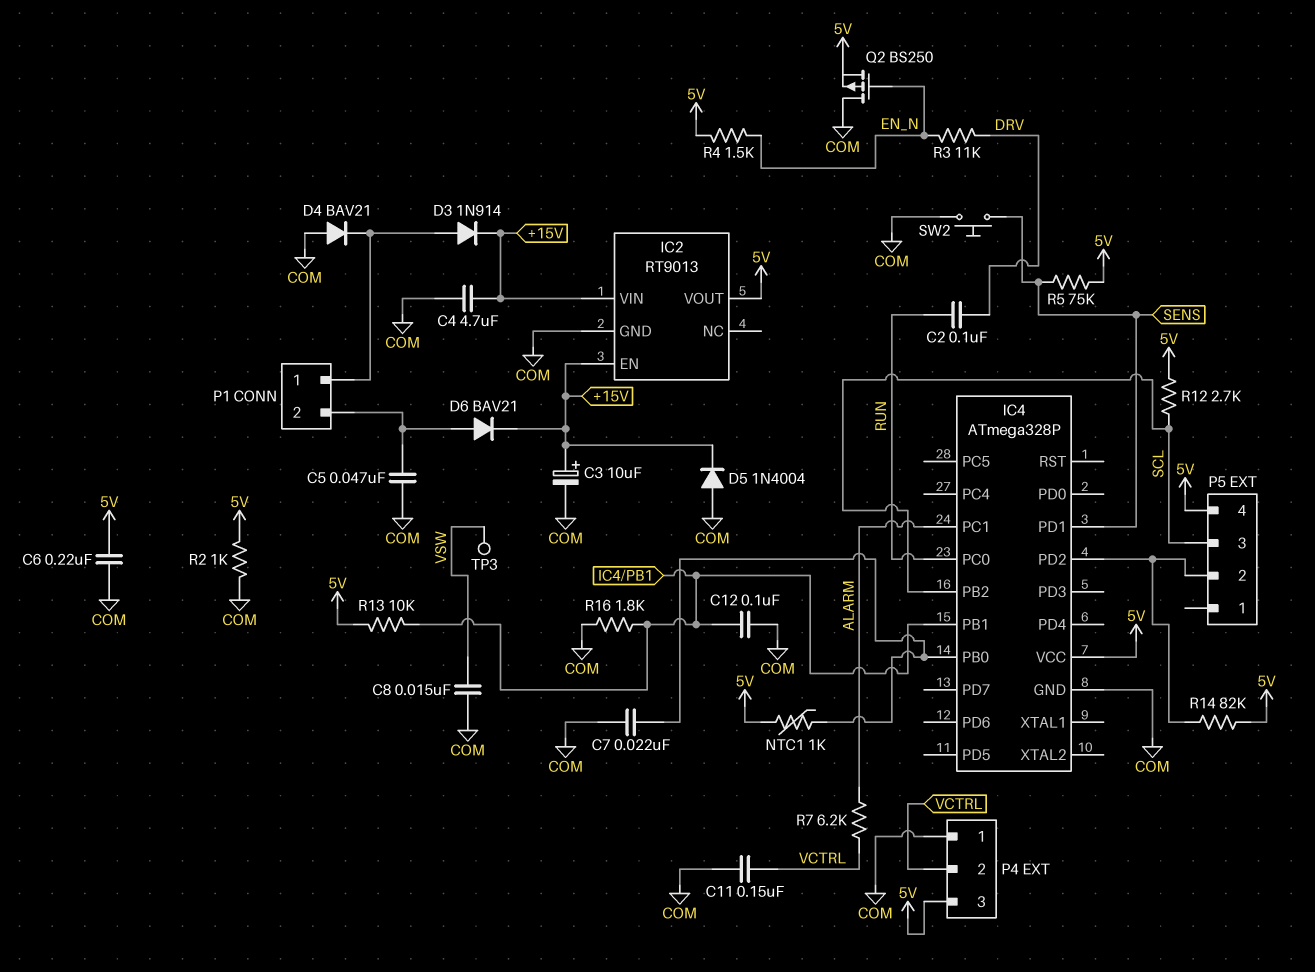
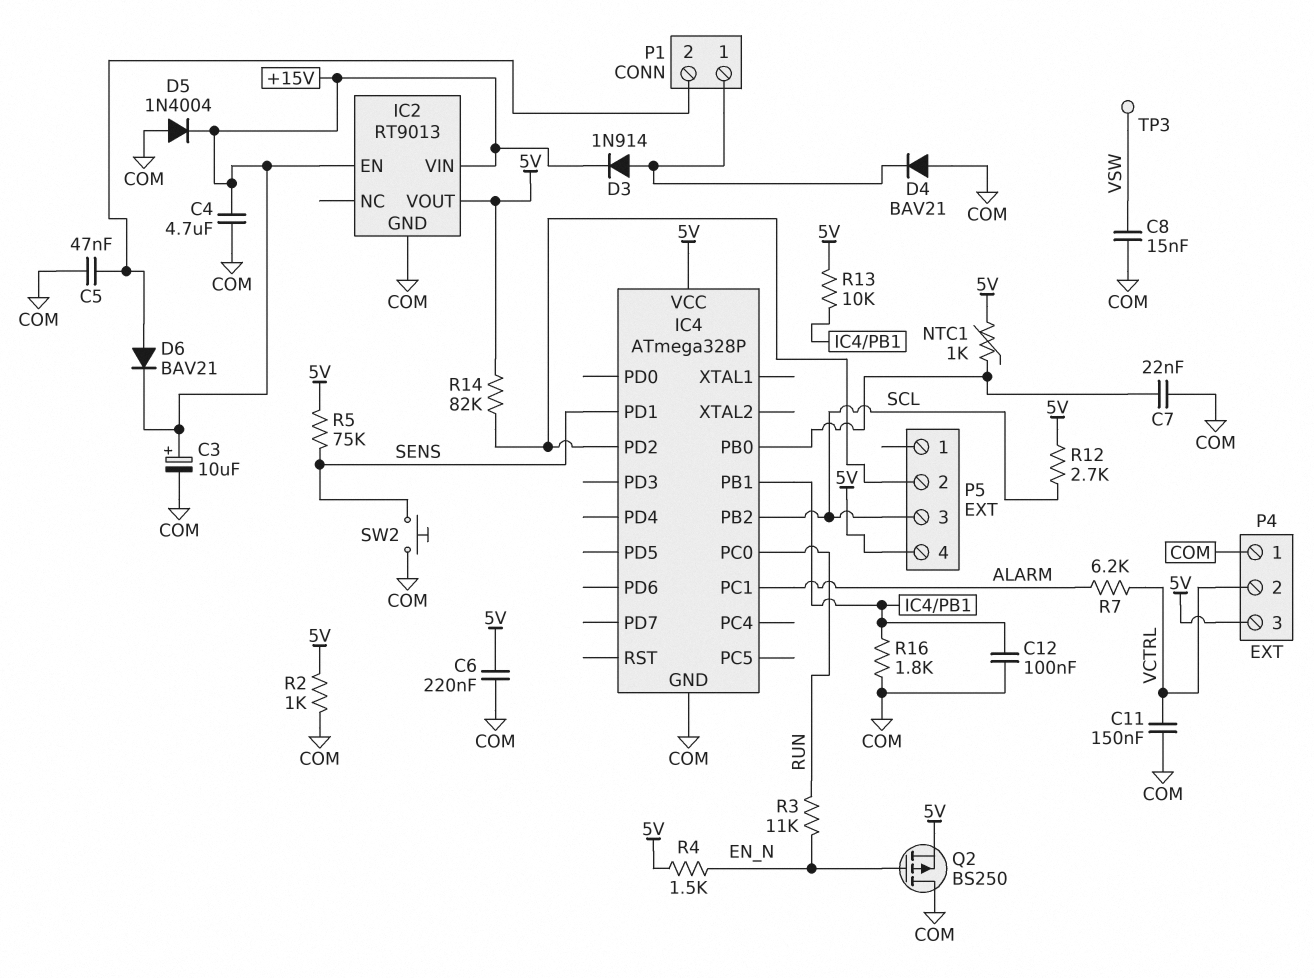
C2: 100nF (DRV, RUN) -> none
R3: 11k (DRV, EN_N) -> 11k (EN_N, RUN)

